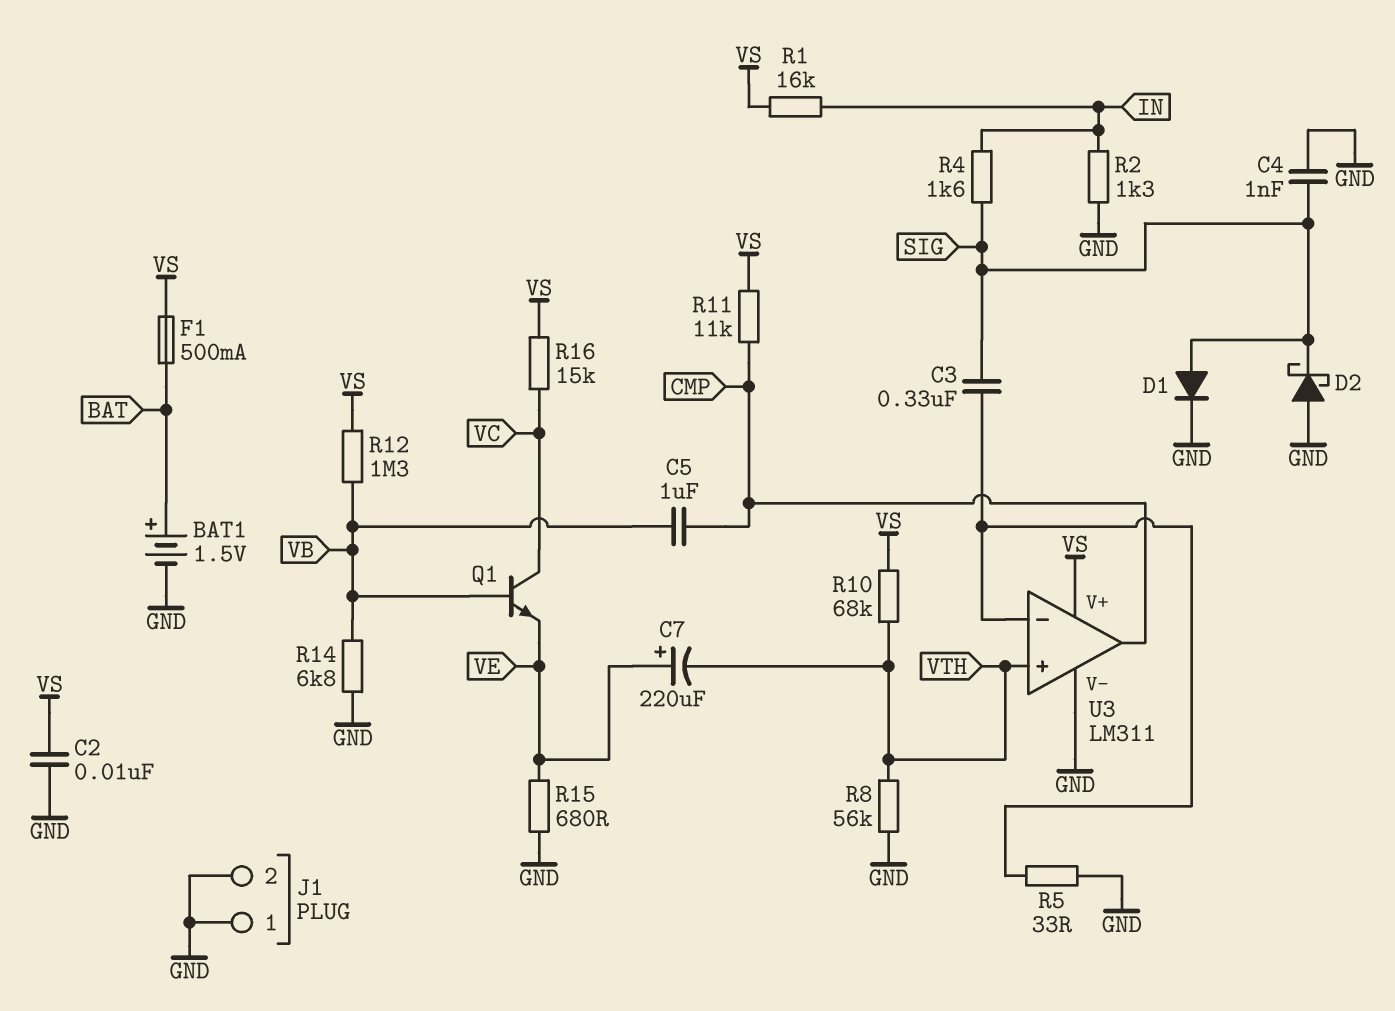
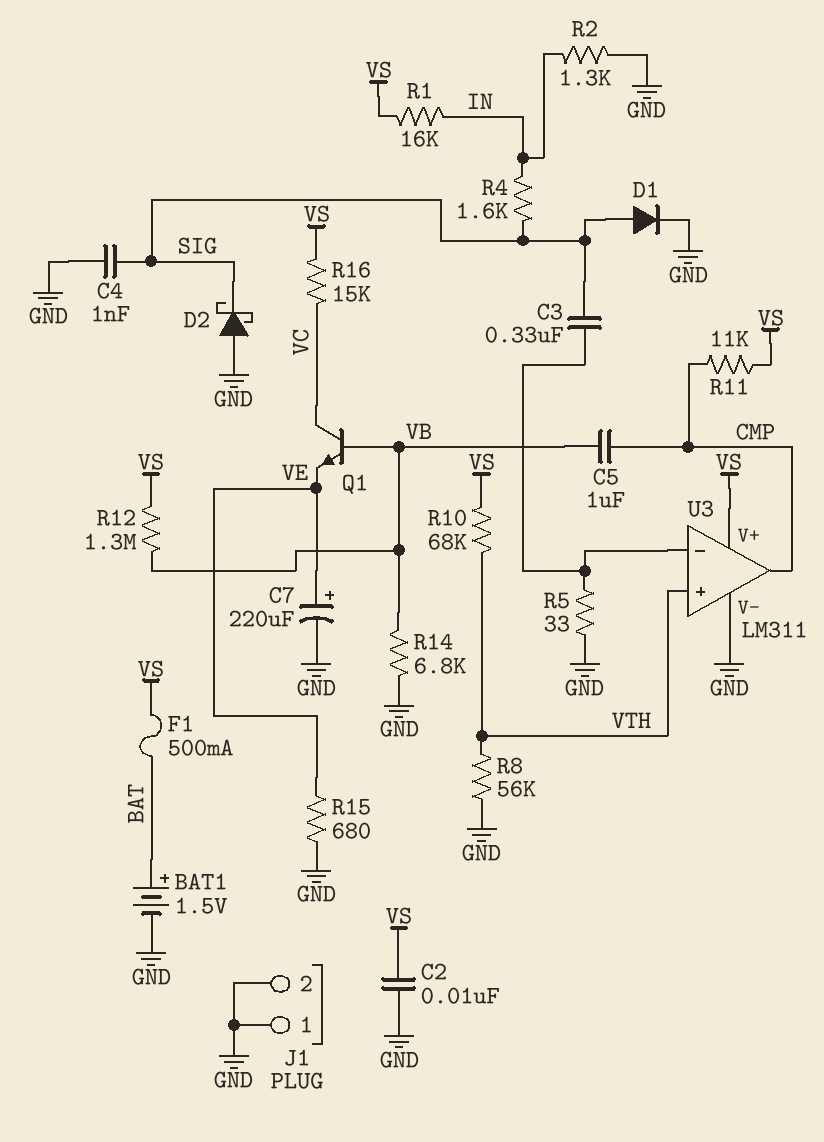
C7: 220uF (plus VE, minus VTH) -> 220uF (plus VE, minus GND)

